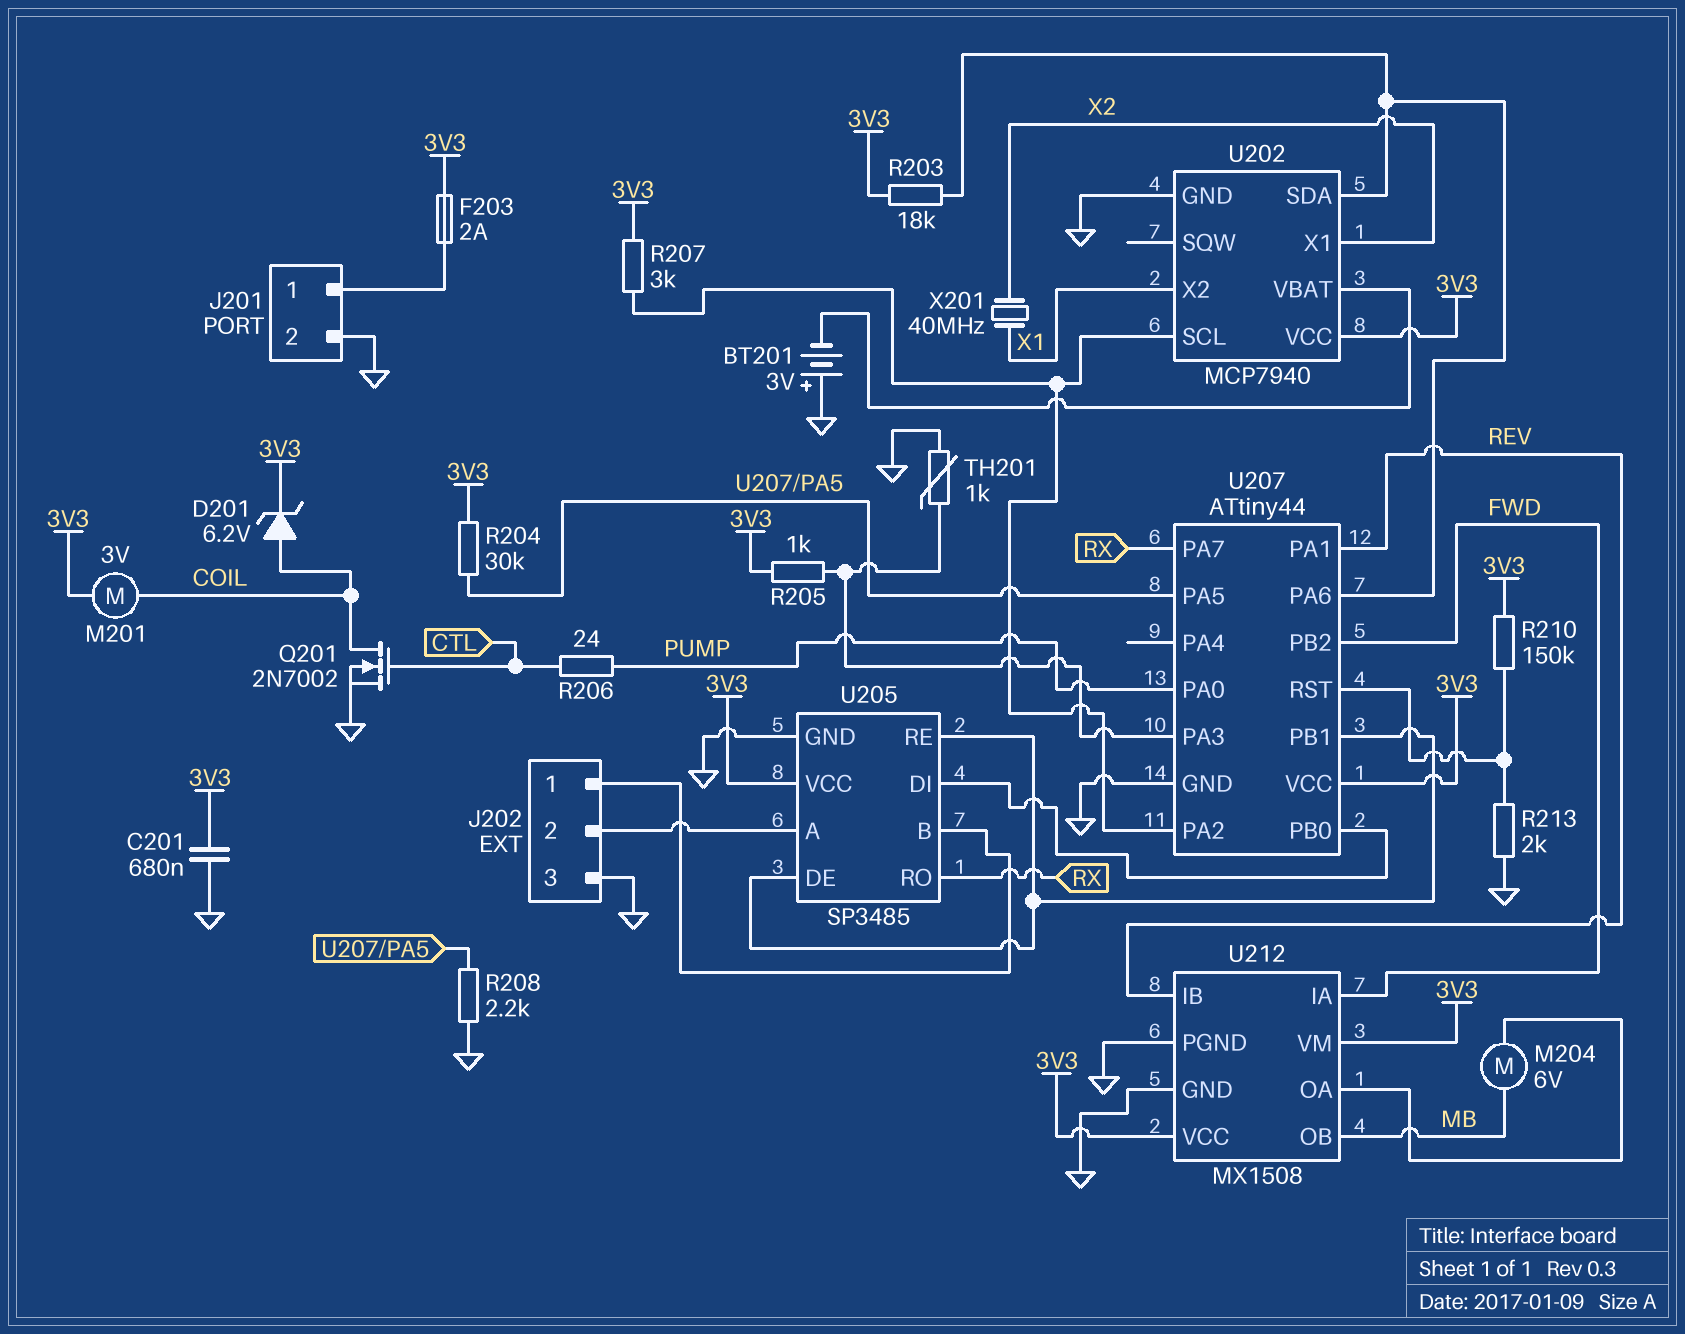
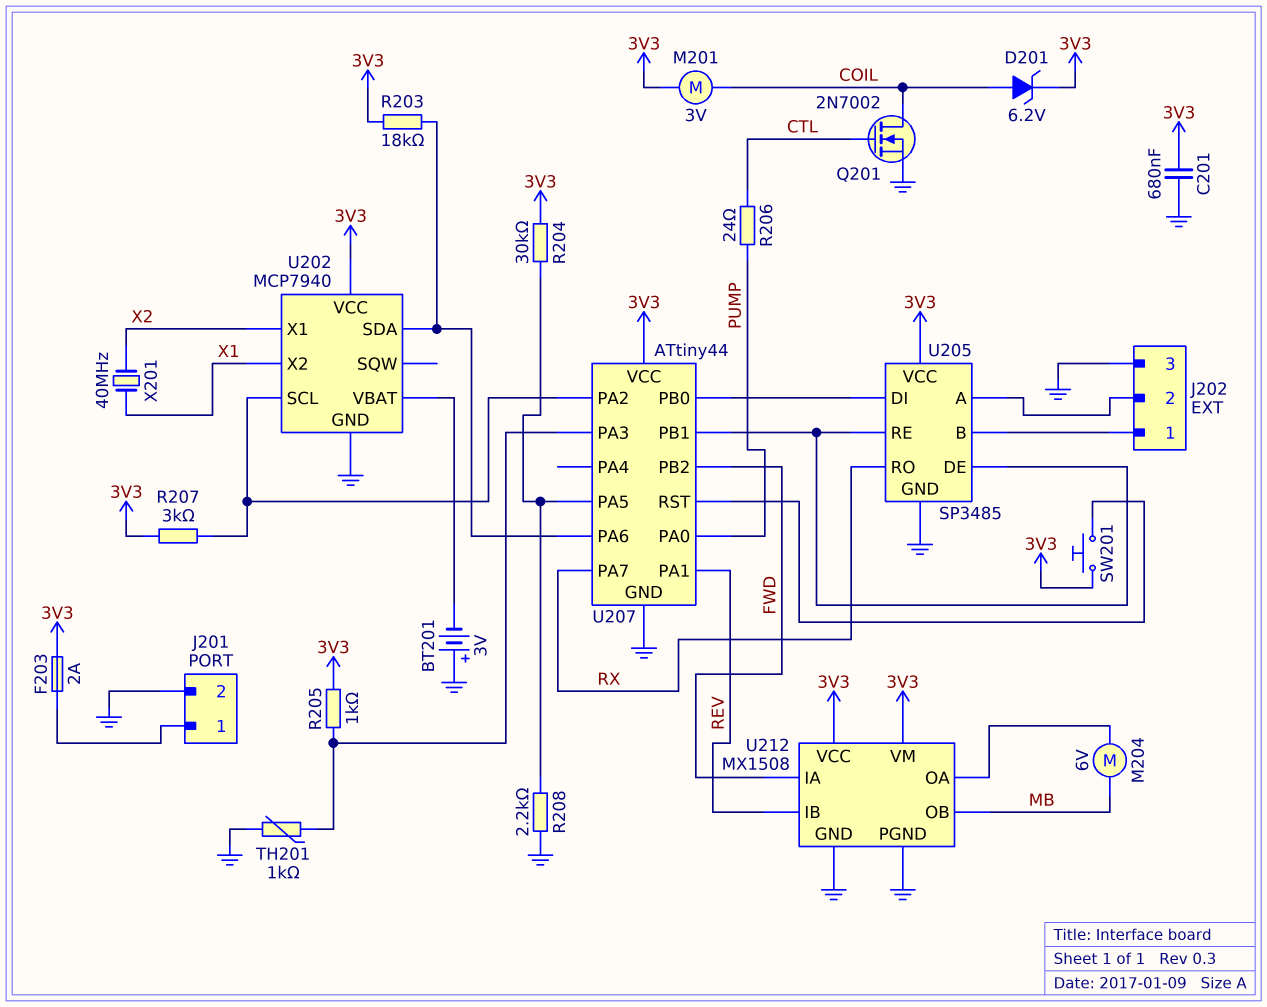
R210: 150k (3V3, U207/RST) -> none
R213: 2k (GND, U207/RST) -> none
SW201: none -> button (3V3, U207/RST)

